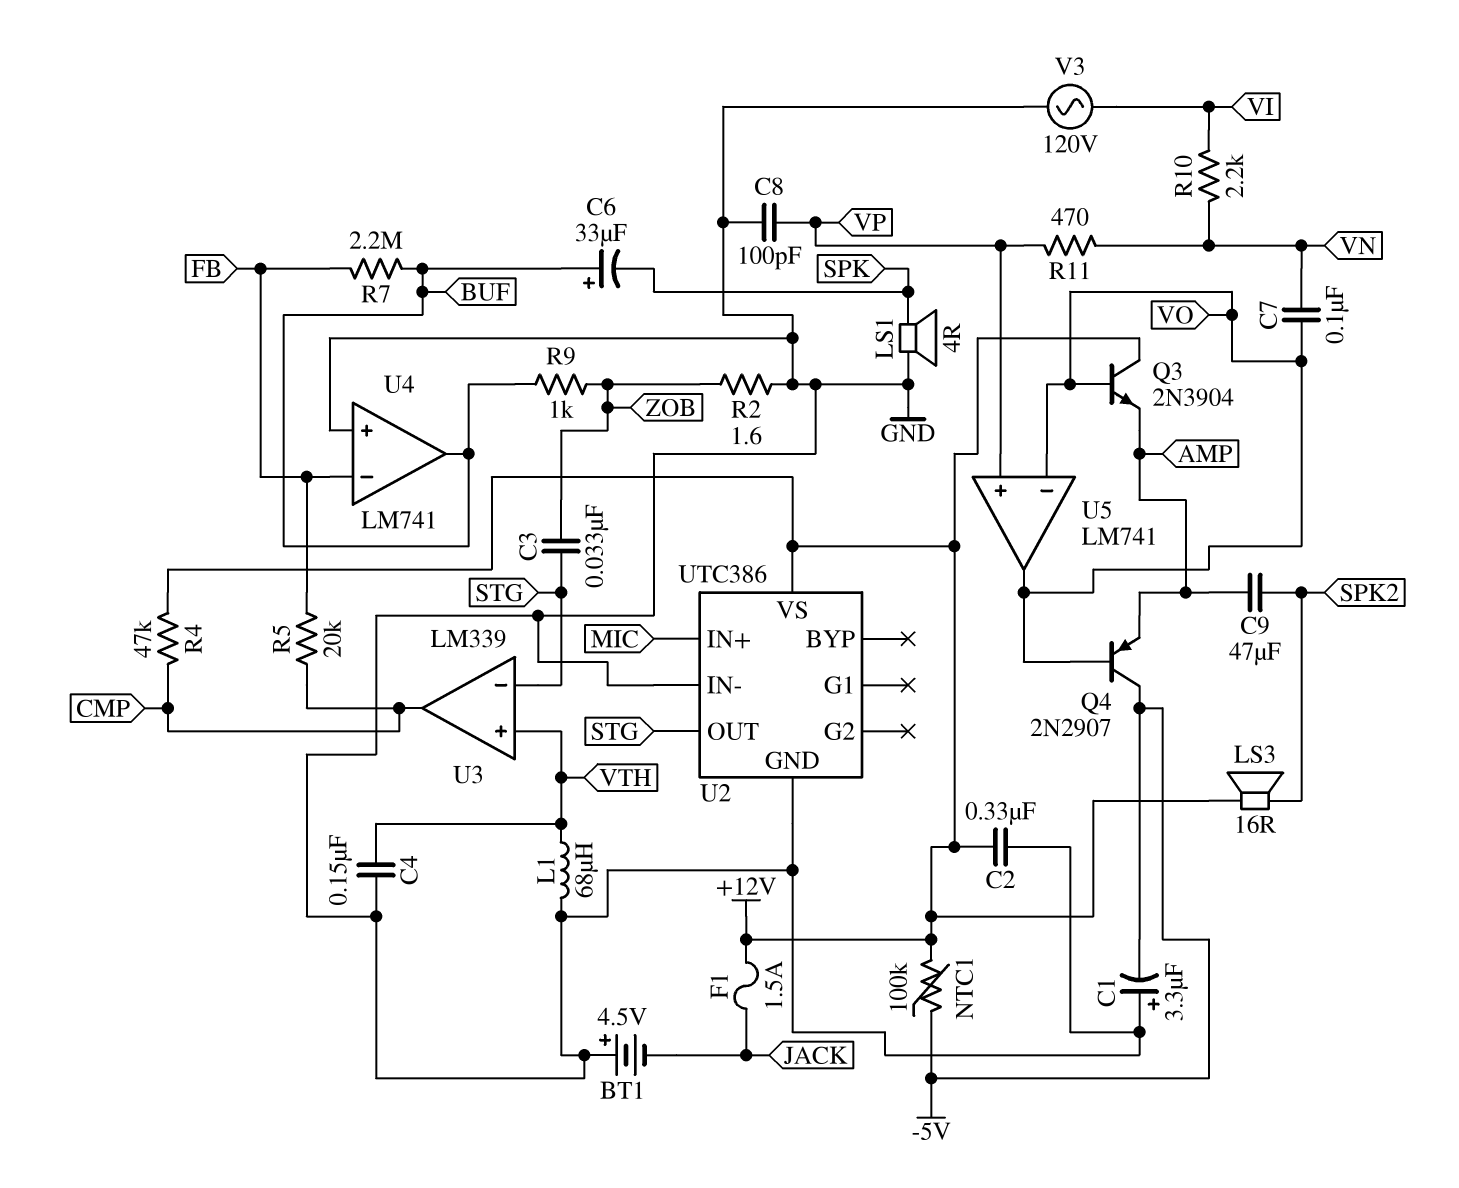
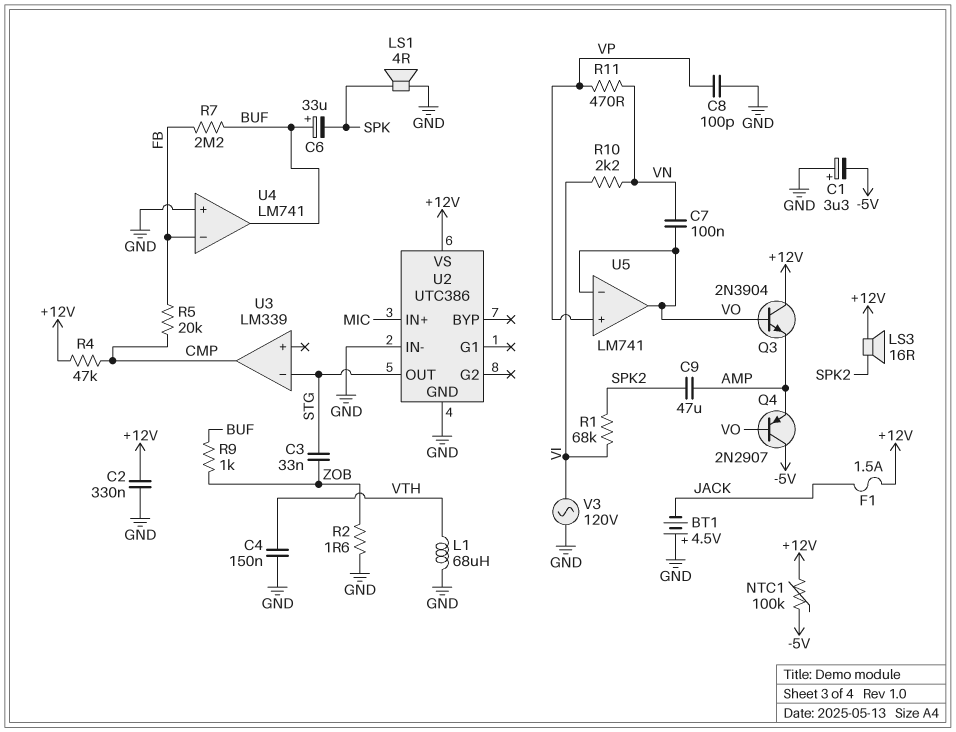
R1: none -> 68k (SPK2, VI)
U3 pin in+: VTH -> none

